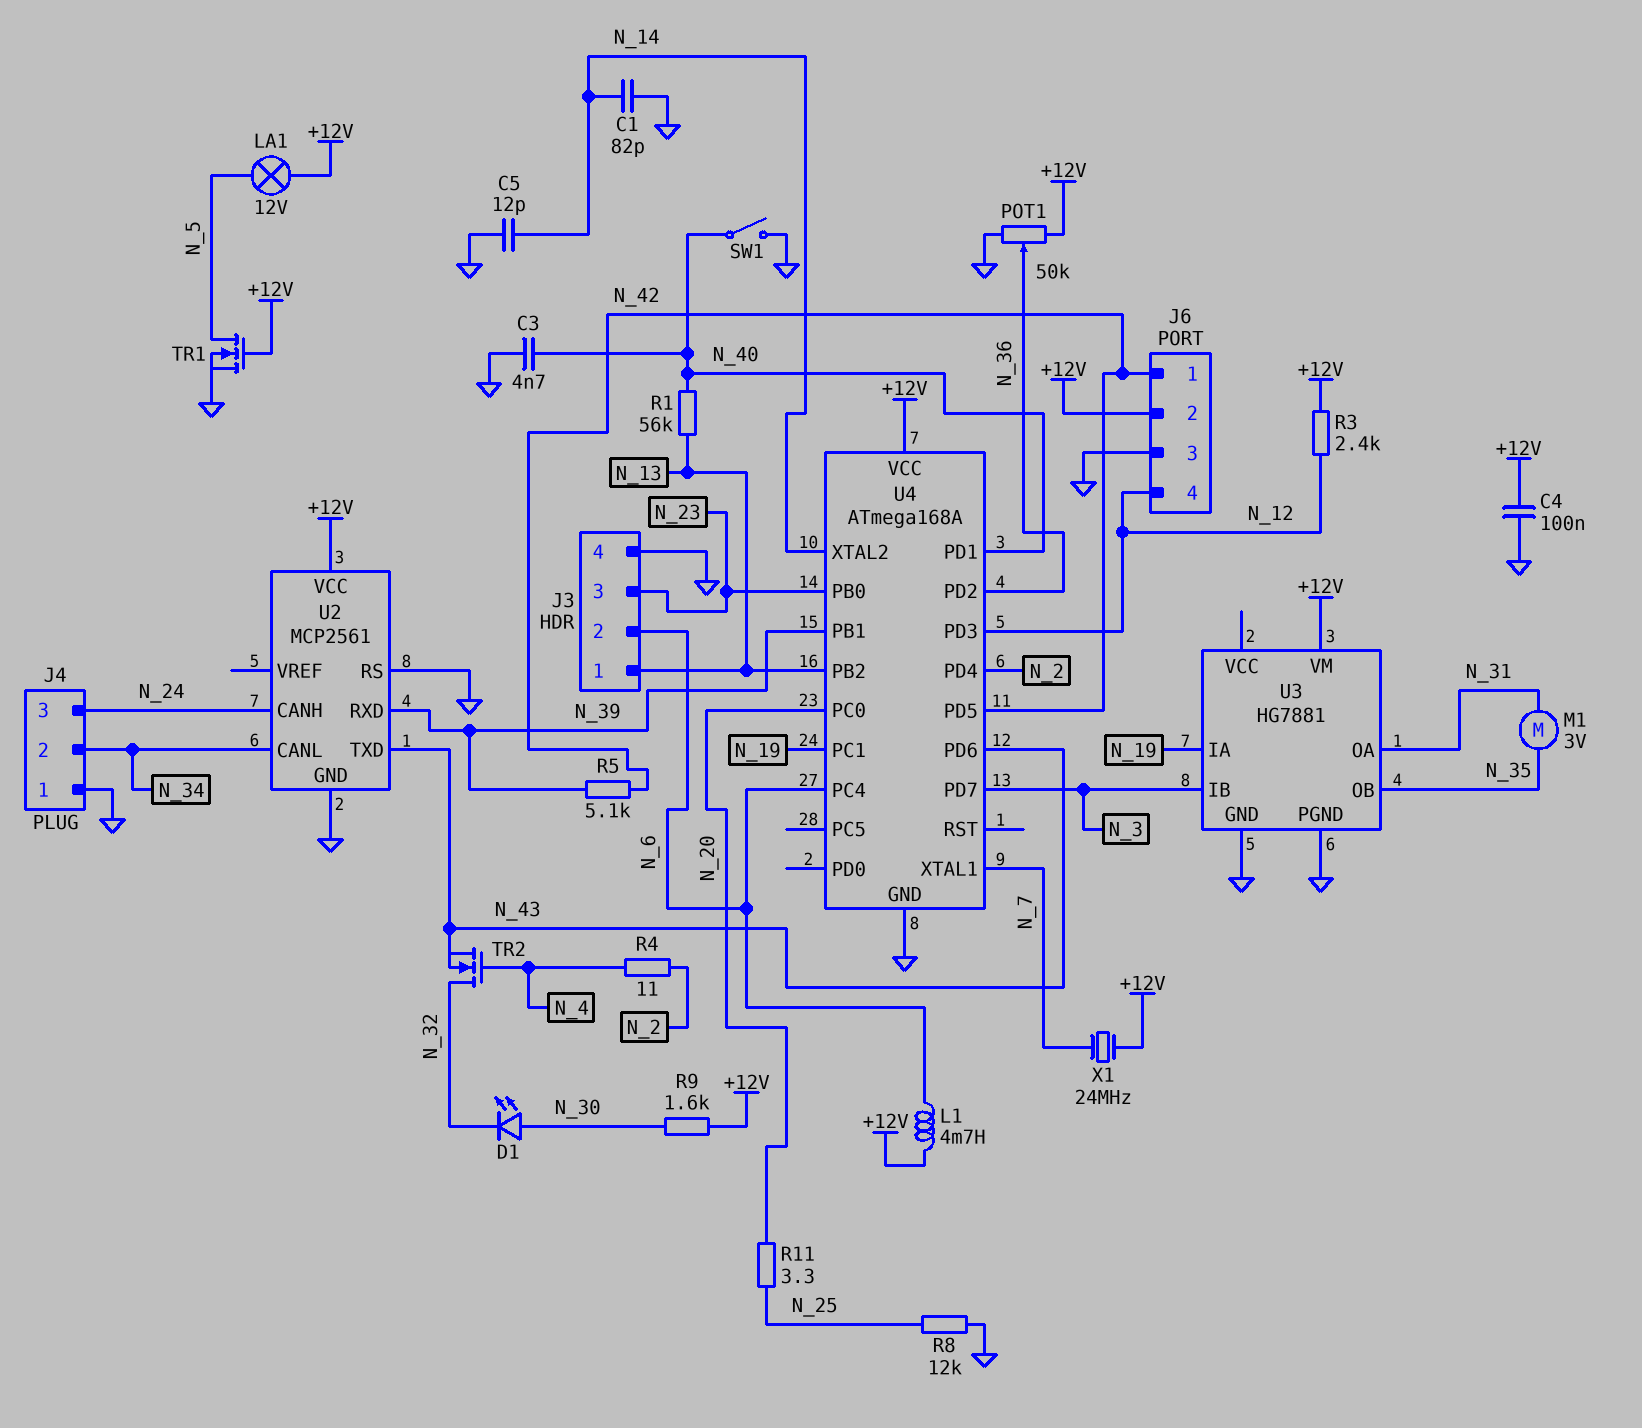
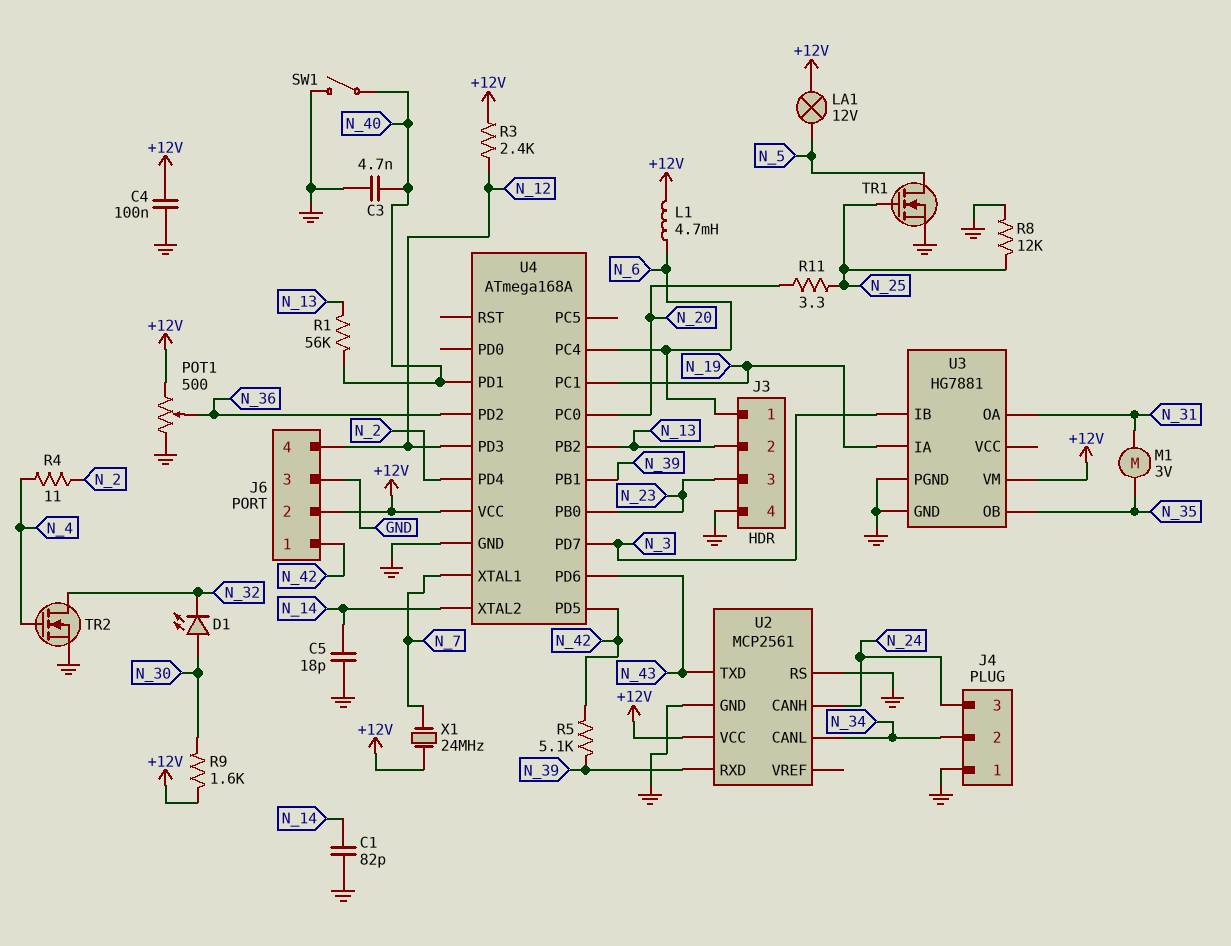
C5: 12pF (GND, N_14) -> 18pF (GND, N_14)
J3 pin 1: N_13 -> N_6
J3 pin 2: N_6 -> N_13
POT1: 50k (+12V, GND, wiper N_36) -> 500 (+12V, GND, wiper N_36)
TR1: NMOS (G +12V, D N_5, S GND) -> NMOS (G N_25, D N_5, S GND)
TR2: NMOS (G N_4, D N_32, S N_43) -> NMOS (G N_4, D N_32, S GND)

